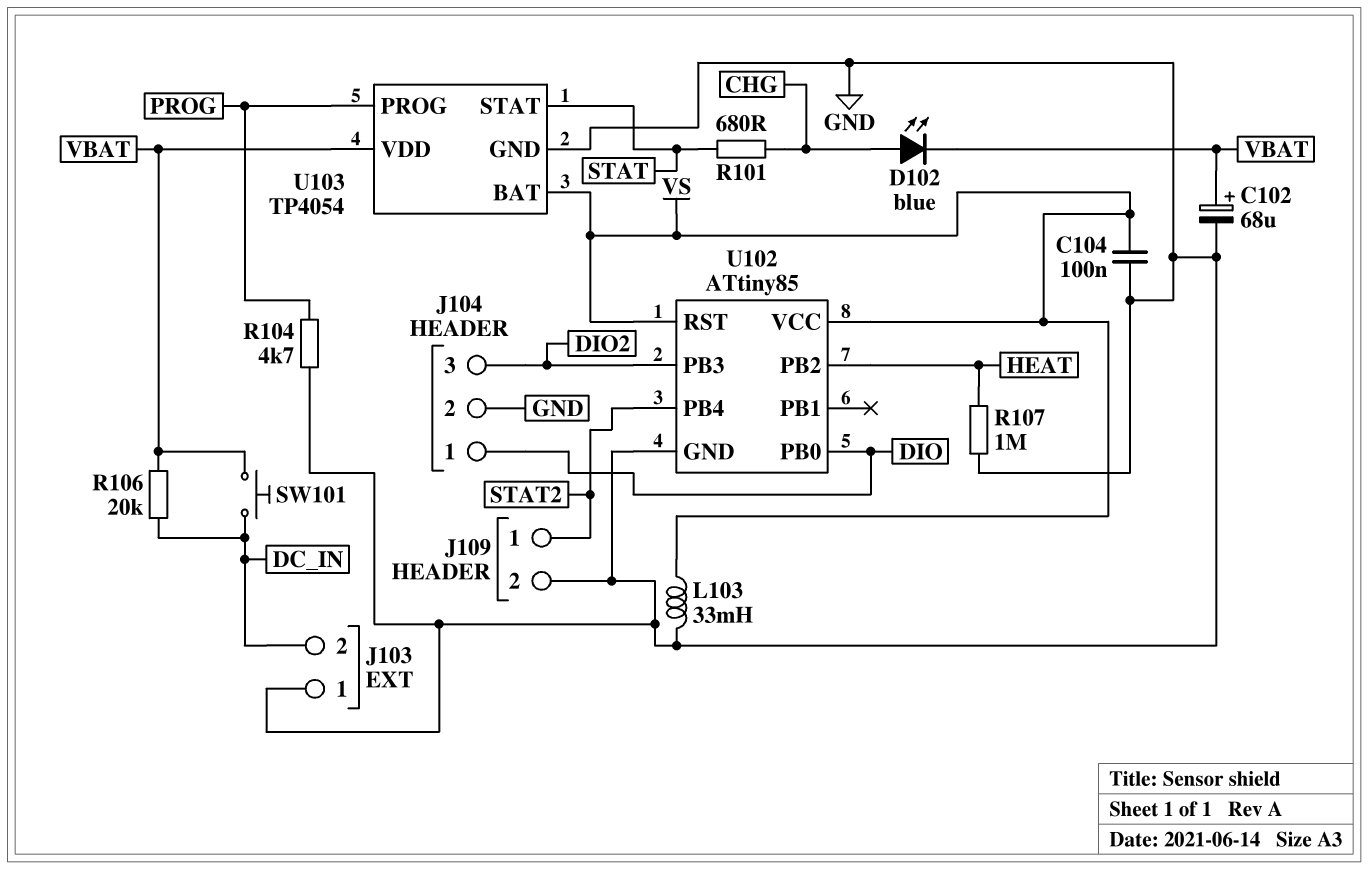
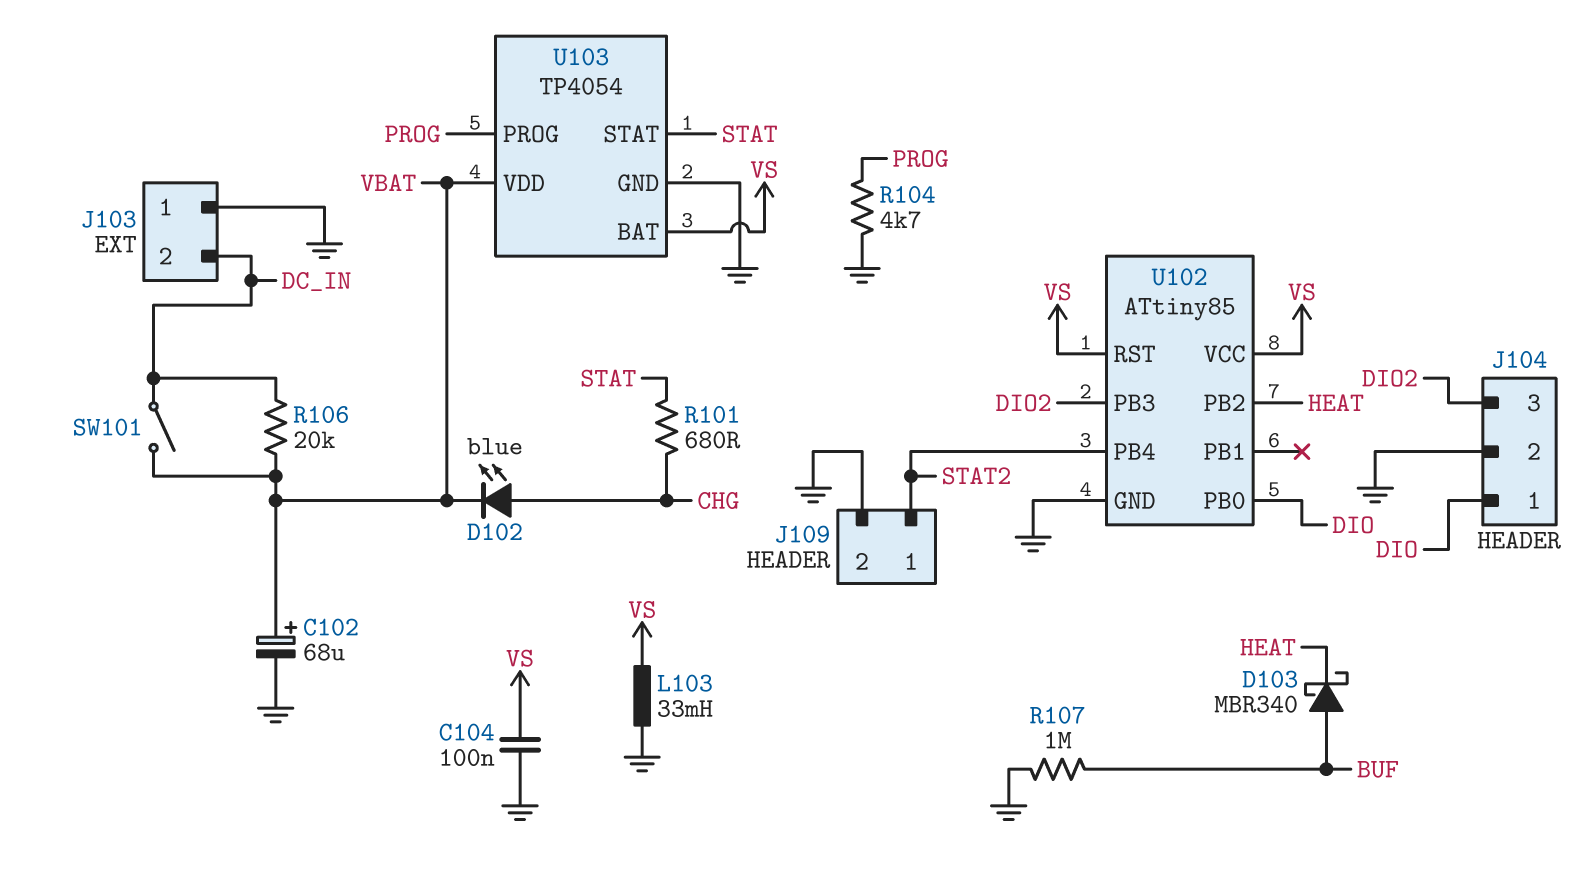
D103: none -> schottky MBR340 (A BUF, K HEAT)
R107: 1M (GND, HEAT) -> 1M (BUF, GND)
SW101: button (DC_IN, VBAT) -> switch (DC_IN, VBAT)

